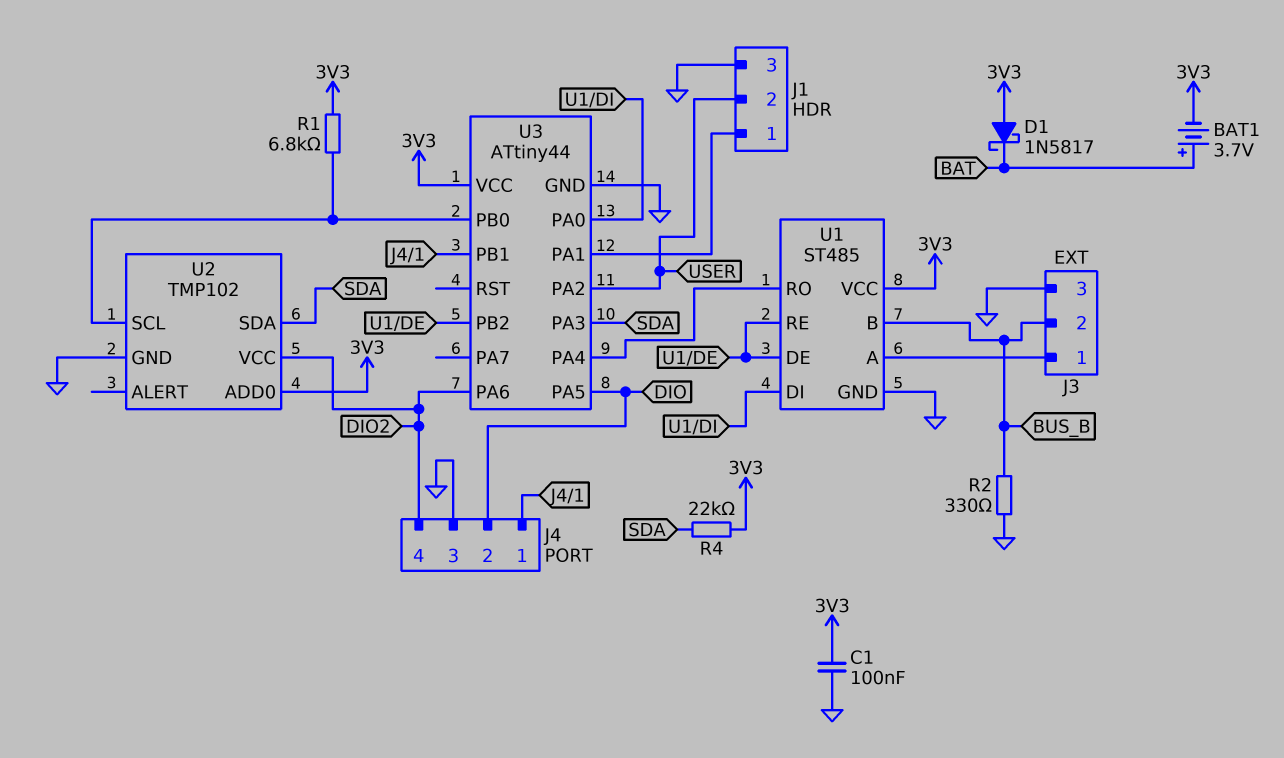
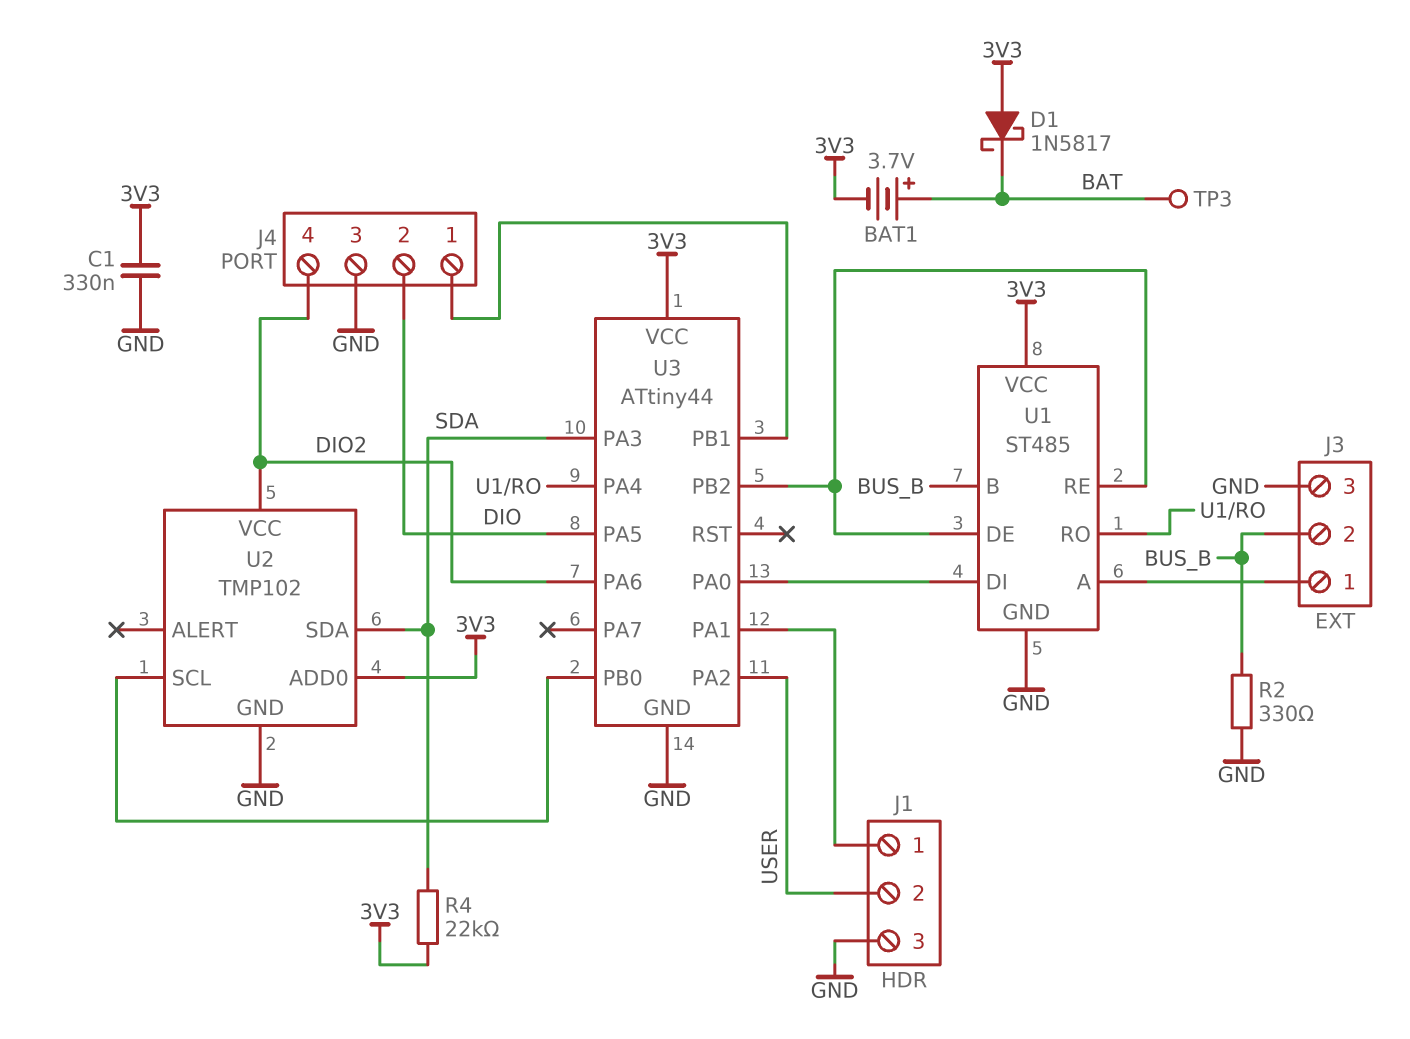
C1: 100nF (3V3, GND) -> 330nF (3V3, GND)
R1: 6.8k (3V3, U2/SCL) -> none
TP3: none -> test point (BAT)

